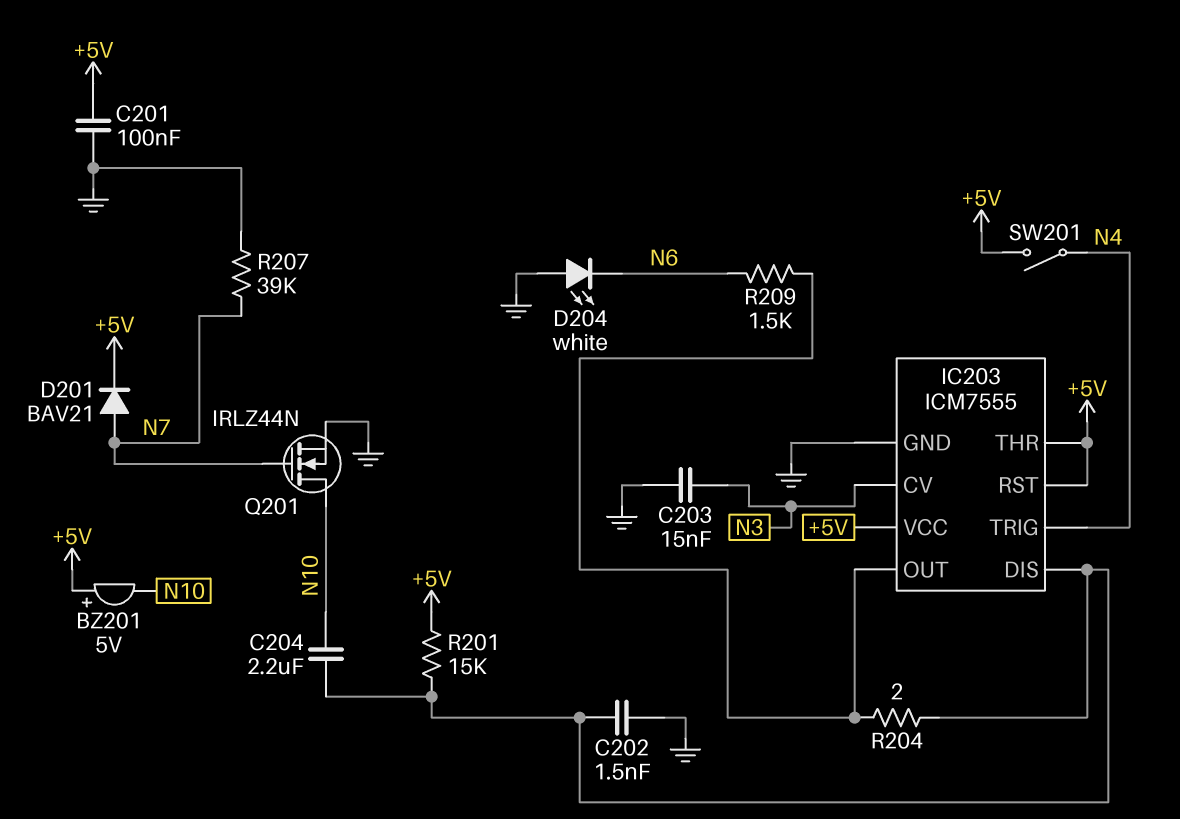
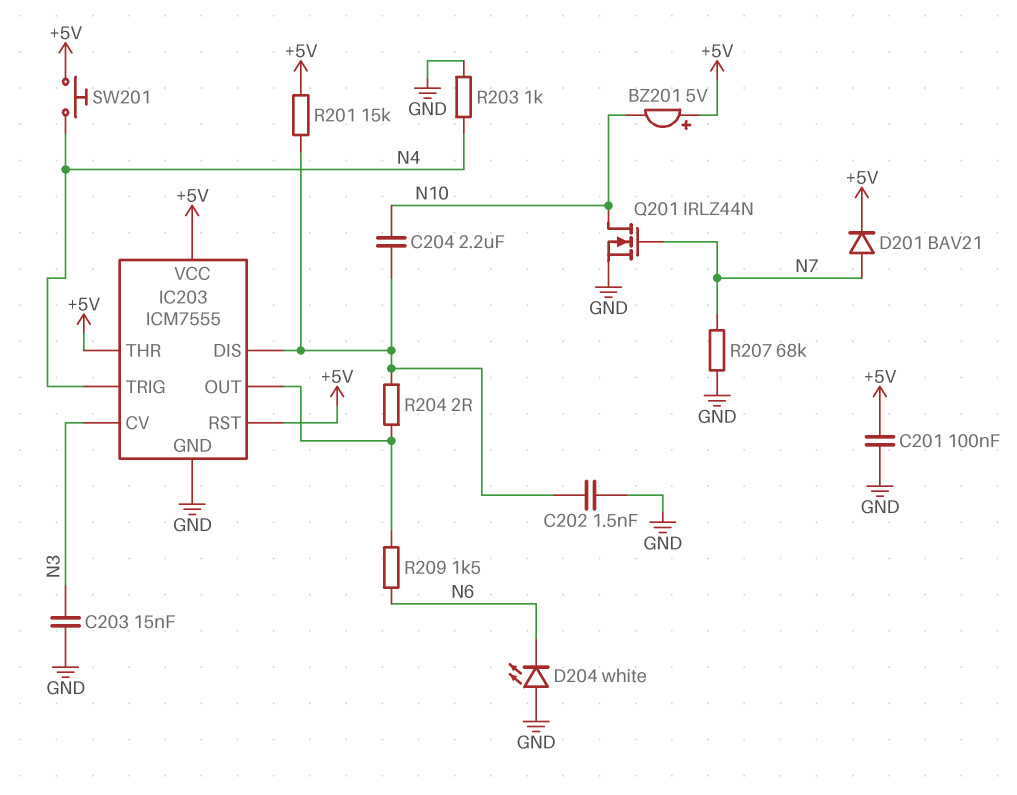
R203: none -> 1k (GND, N4)
R207: 39k (GND, N7) -> 68k (GND, N7)
SW201: switch (+5V, N4) -> button (+5V, N4)

